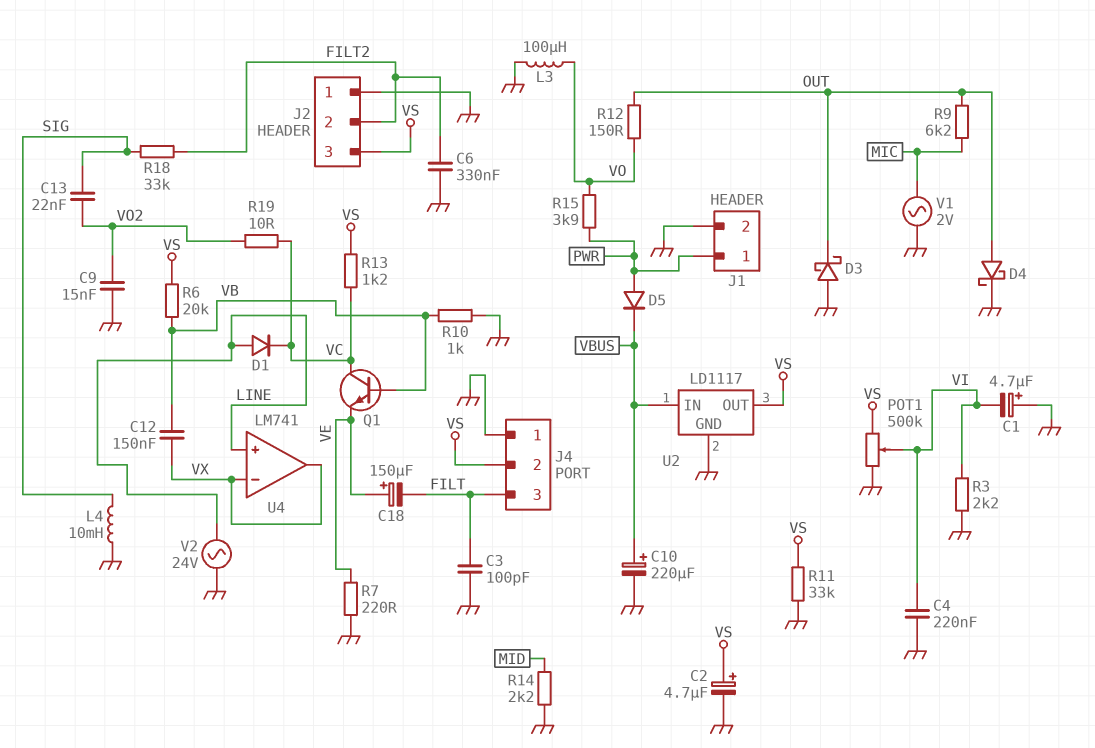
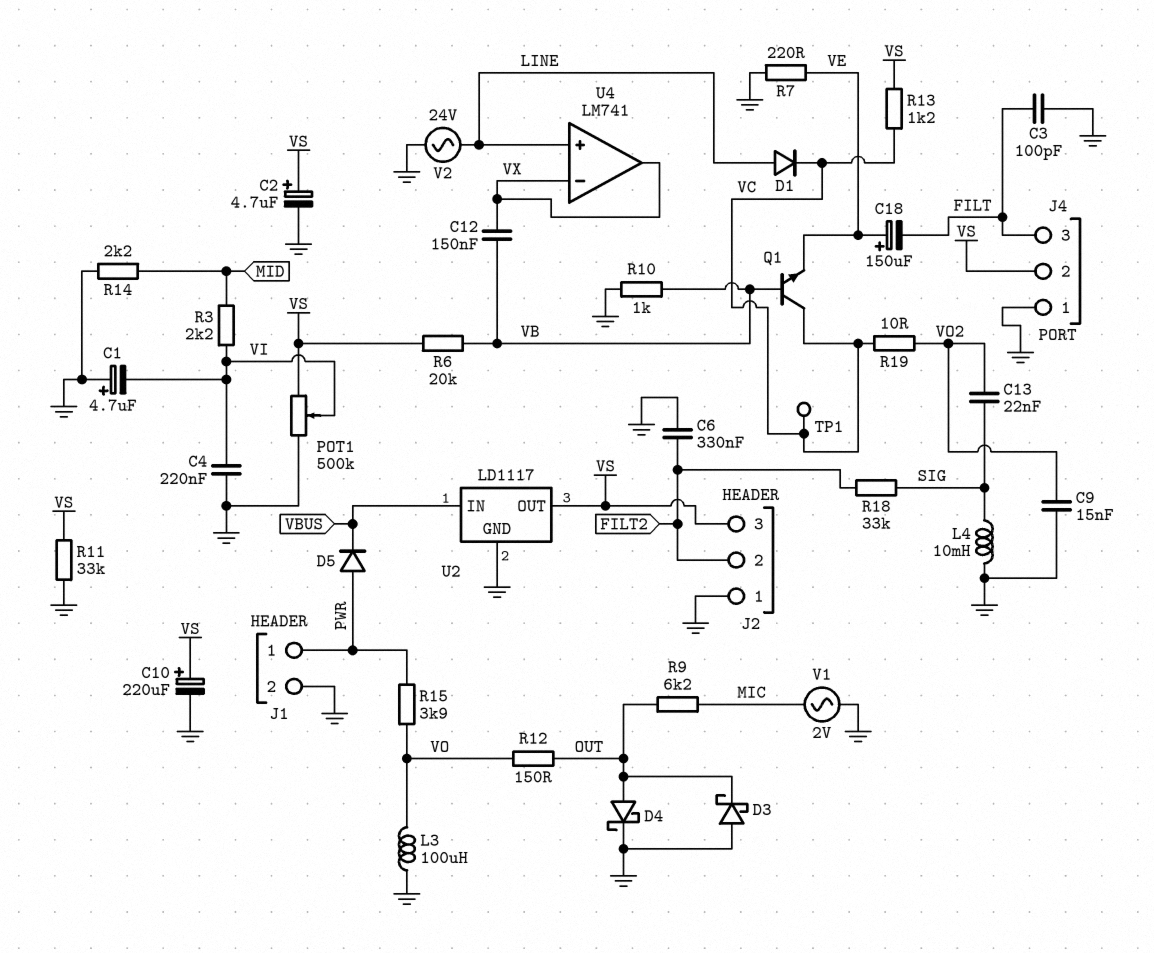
C10: 220uF (plus VBUS, minus GND) -> 220uF (plus VS, minus GND)
R3: 2.2k (GND, VI) -> 2.2k (MID, VI)
TP1: none -> test point (VC)

